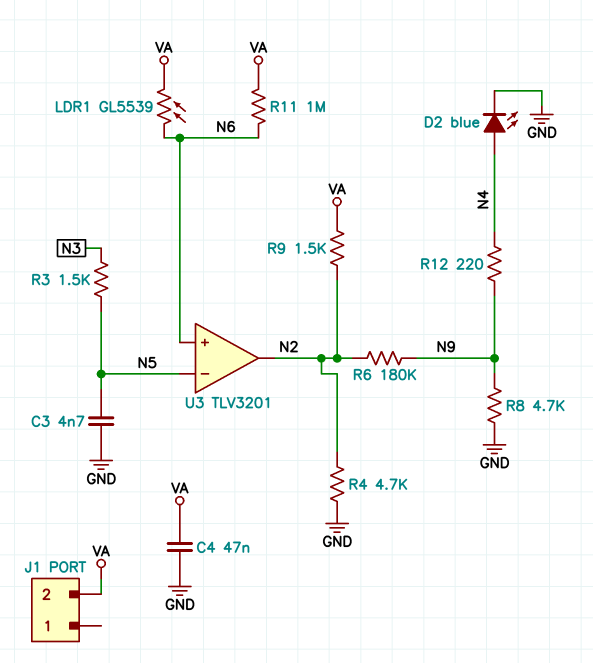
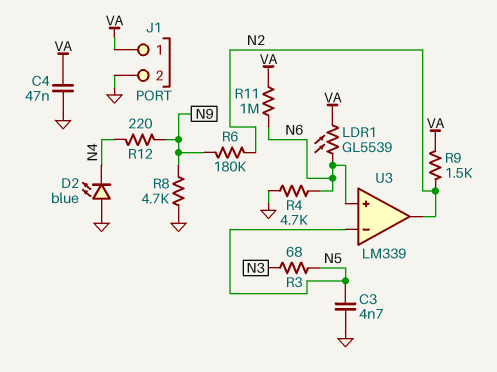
D2: LED blue (A N4, K GND) -> LED blue (A GND, K N4)
J1 pin 1: none -> VA
J1 pin 2: VA -> GND
R3: 1.5k (N3, N5) -> 68 (N3, N5)
R4: 4.7k (GND, N2) -> 4.7k (GND, N6)
U3: TLV3201 -> LM339

